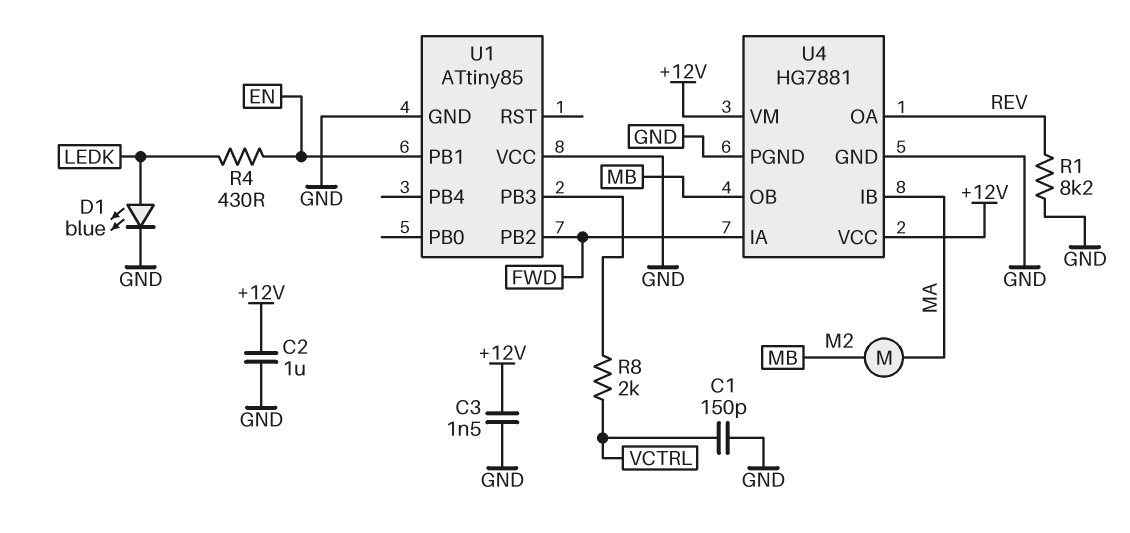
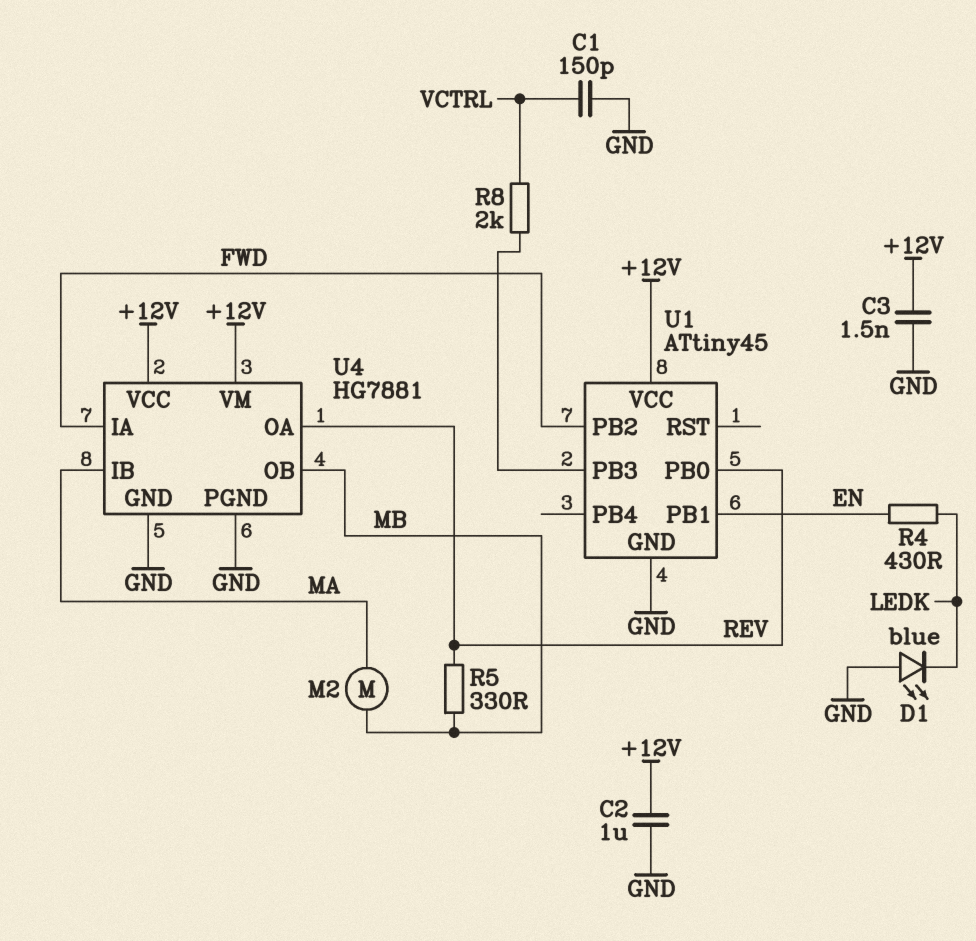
D1: LED blue (A LEDK, K GND) -> LED blue (A GND, K LEDK)
R1: 8.2k (GND, REV) -> none
R5: none -> 330 (MB, REV)
U1: ATtiny85 -> ATtiny45
U1 pin PB0: none -> REV
U1 pin VCC: GND -> +12V

